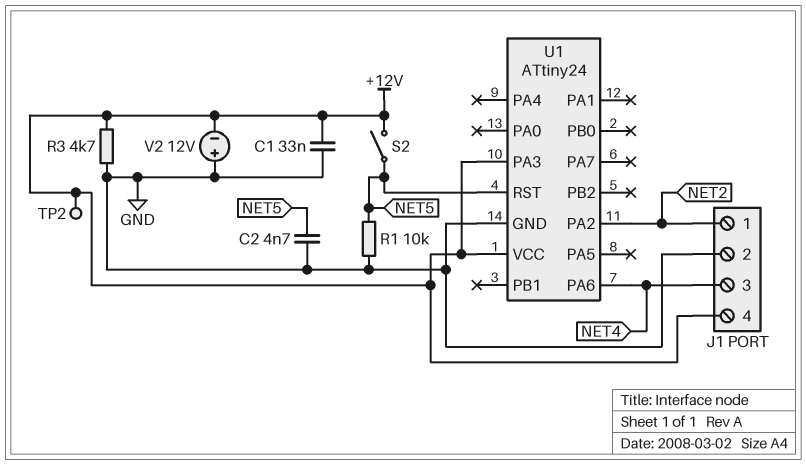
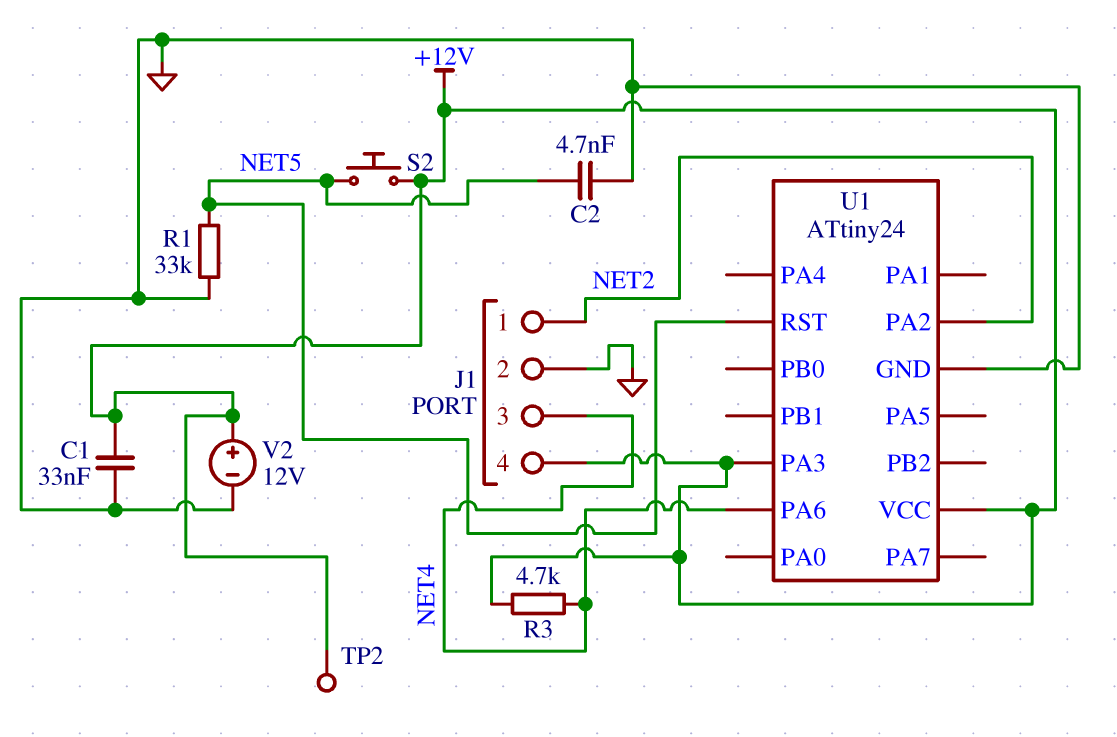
R1: 10k (GND, NET5) -> 33k (GND, NET5)
R3: 4.7k (+12V, GND) -> 4.7k (+12V, NET4)
S2: switch (+12V, NET5) -> button (+12V, NET5)
V2: 12V (plus GND, minus +12V) -> 12V (plus +12V, minus GND)

